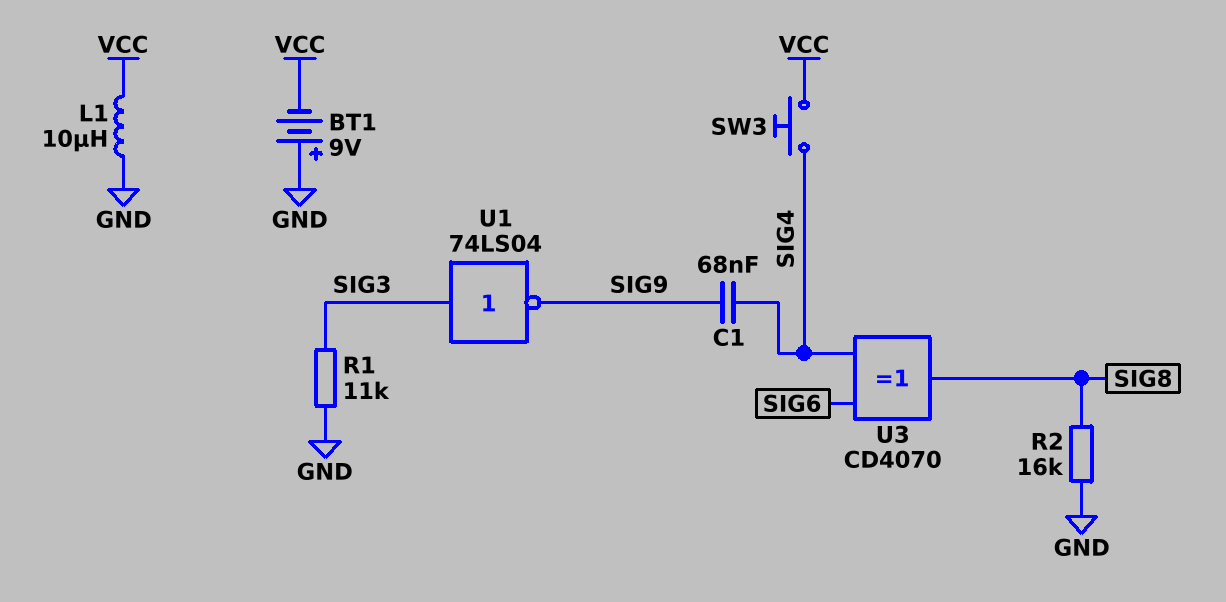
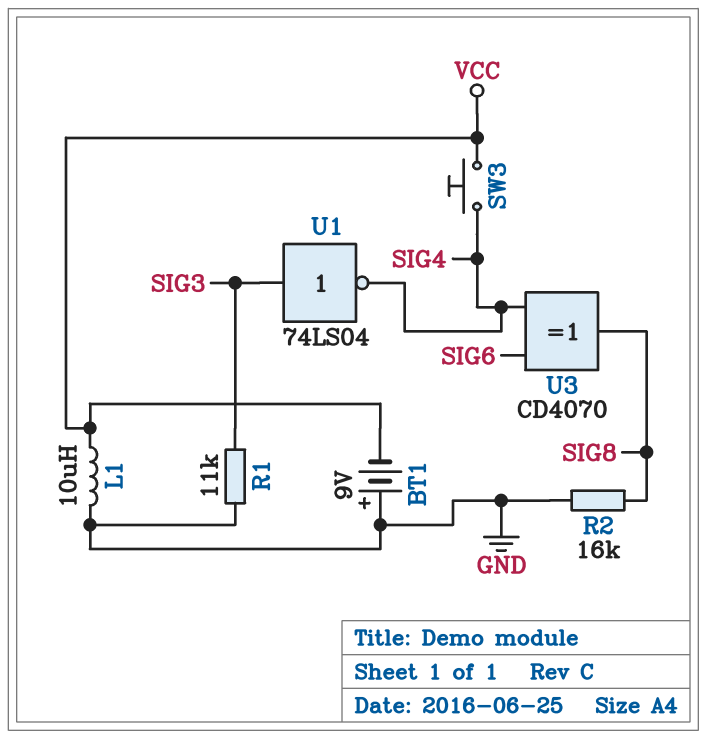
C1: 68nF (SIG4, SIG9) -> none
U1: NOT 74LS04 (in SIG3, out SIG9) -> NOT 74LS04 (in SIG3, out SIG4)

